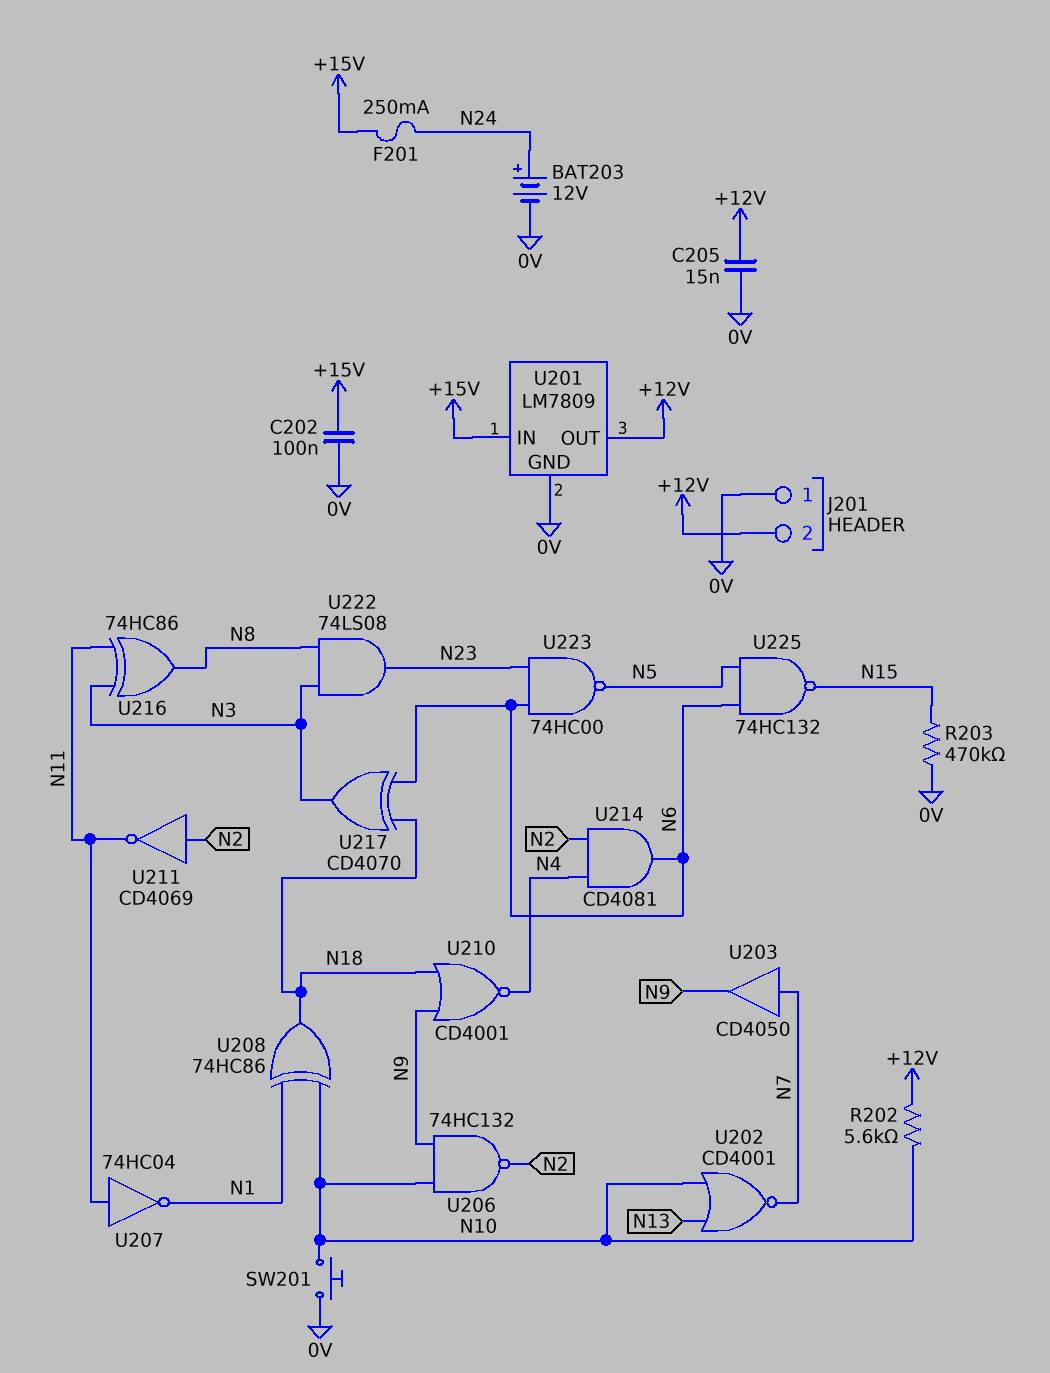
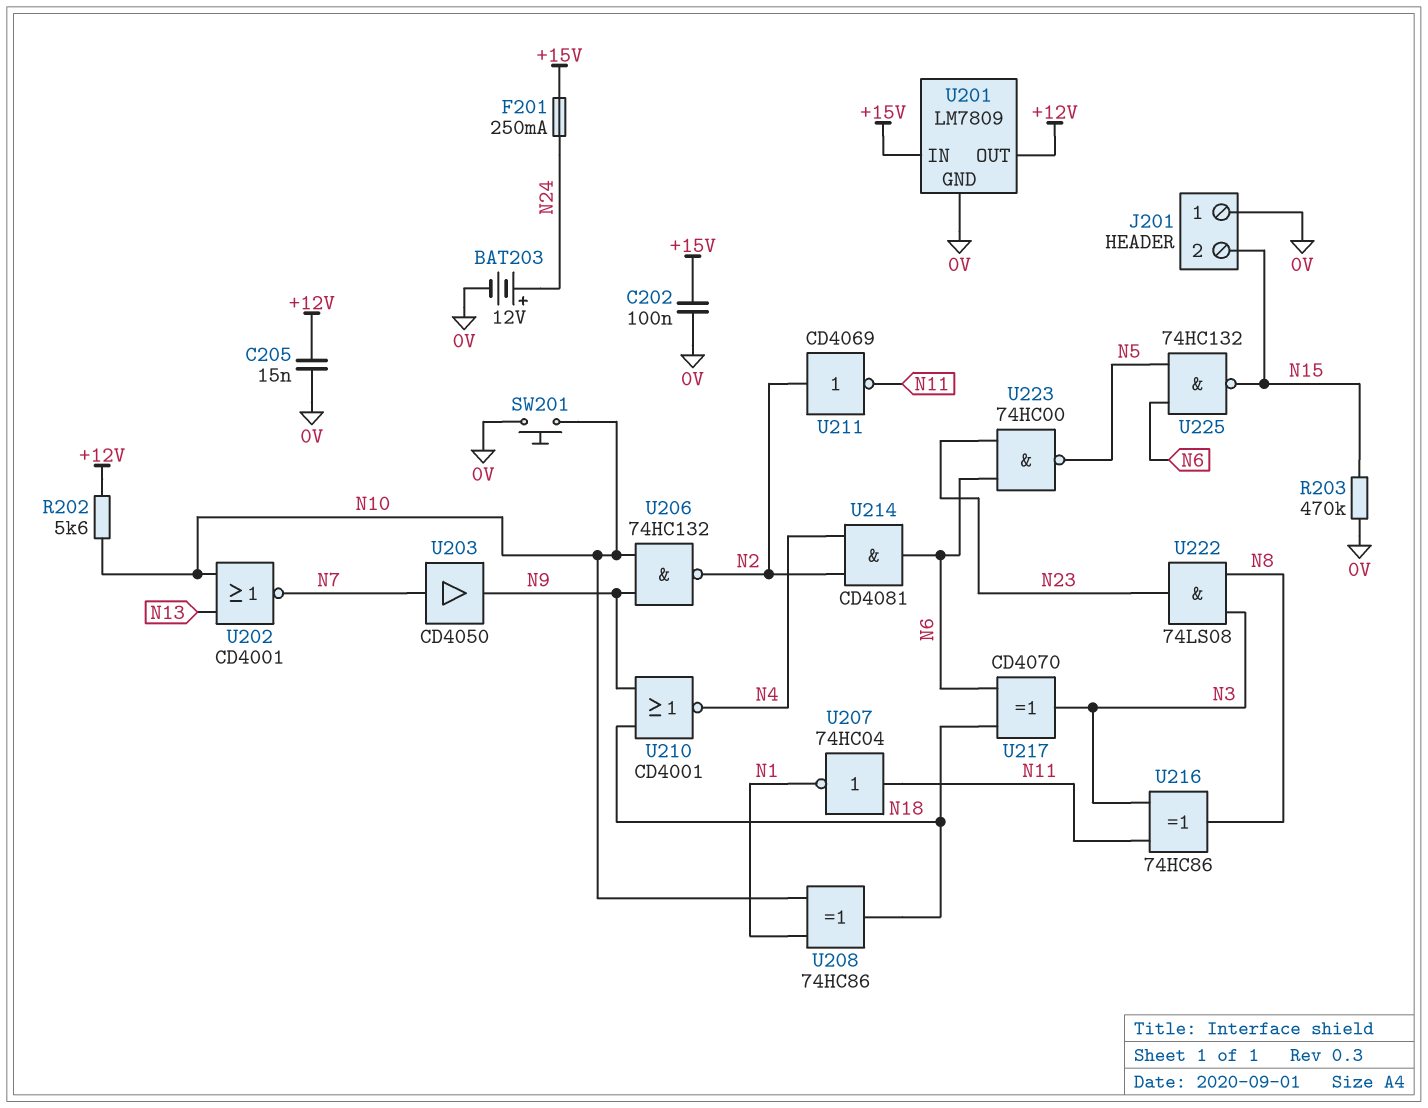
J201 pin 2: +12V -> N15

